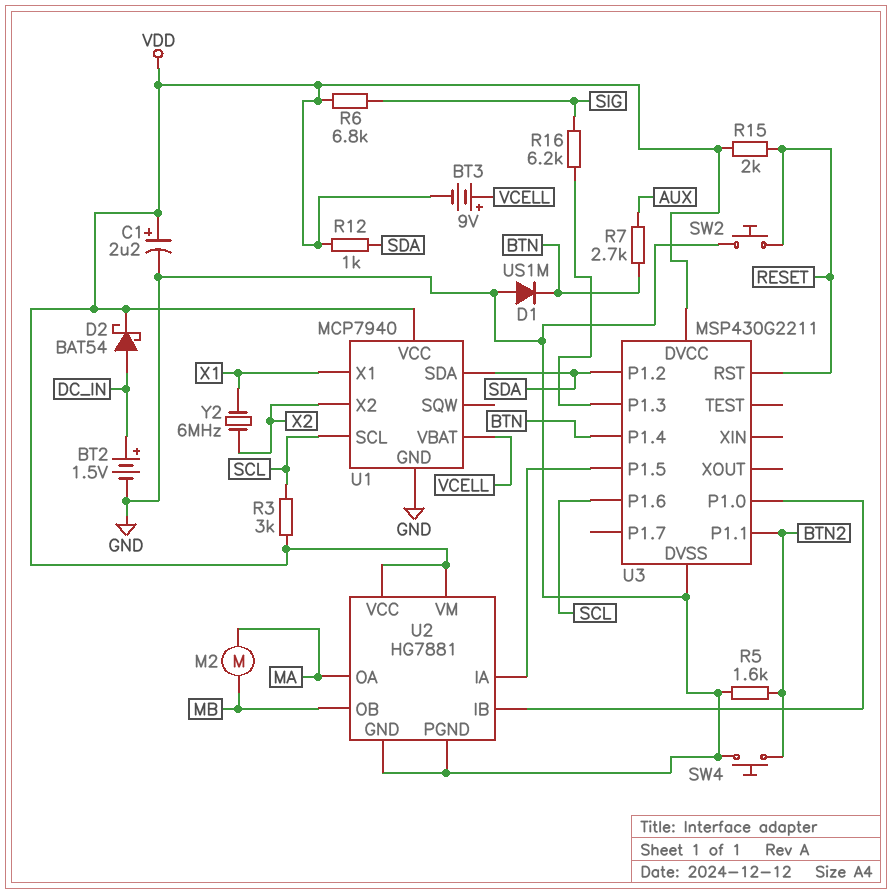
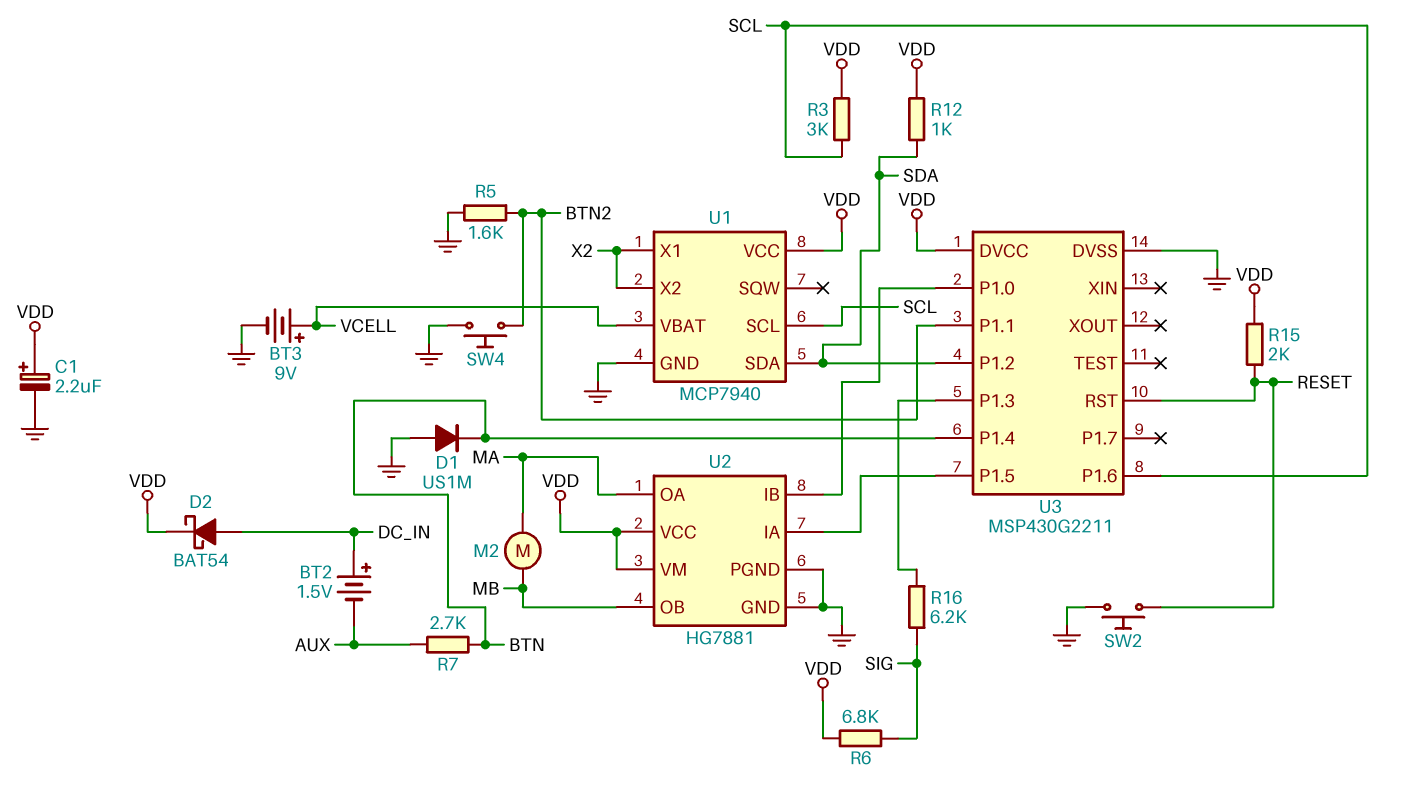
BT2: 1.5V (plus DC_IN, minus GND) -> 1.5V (plus DC_IN, minus AUX)
BT3: 9V (plus VCELL, minus VDD) -> 9V (plus VCELL, minus GND)
U1 pin X1: X1 -> X2
Y2: 6MHz (X1, X2) -> none

